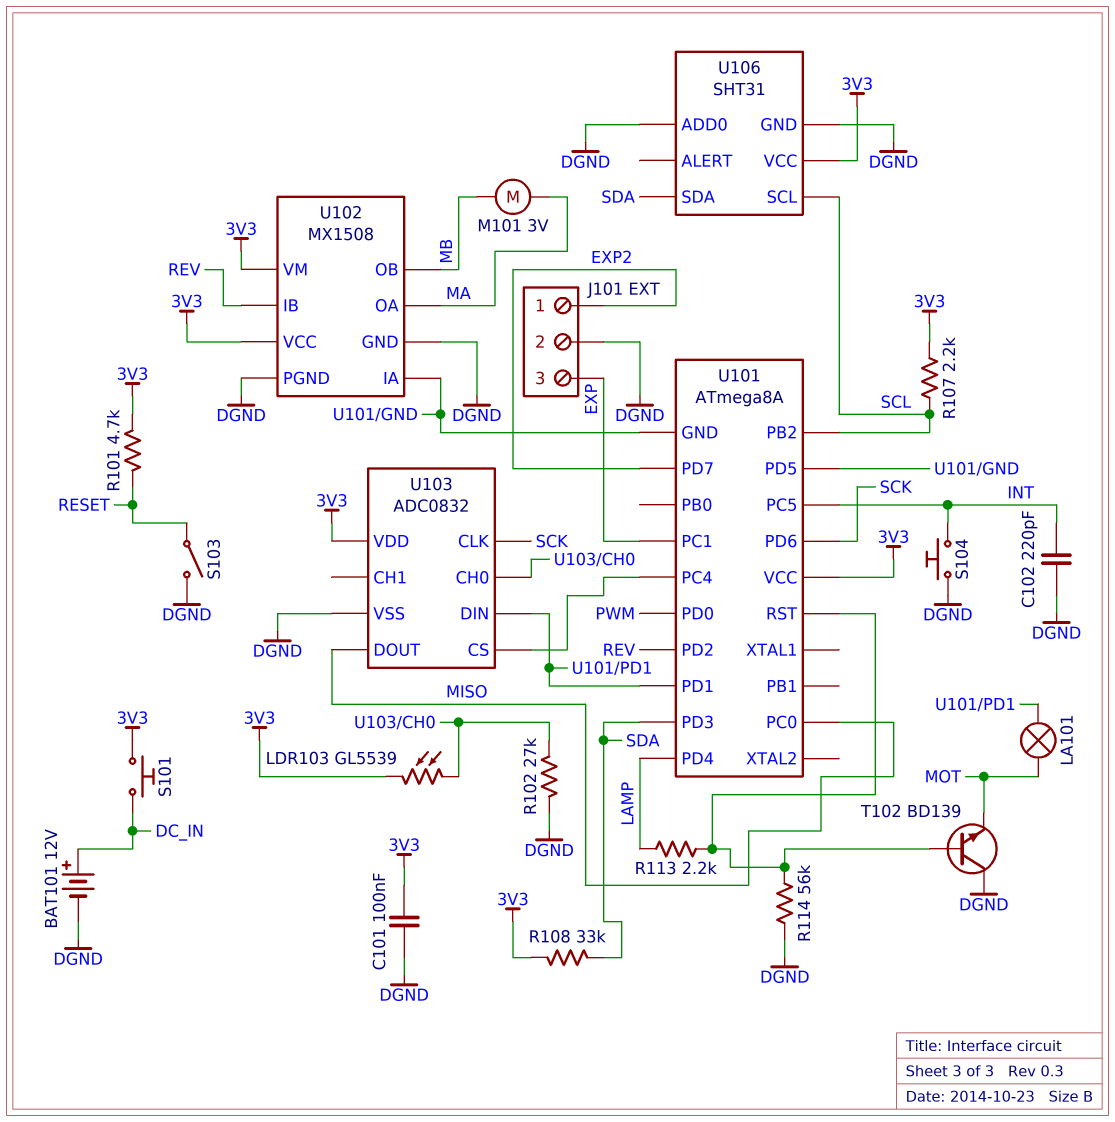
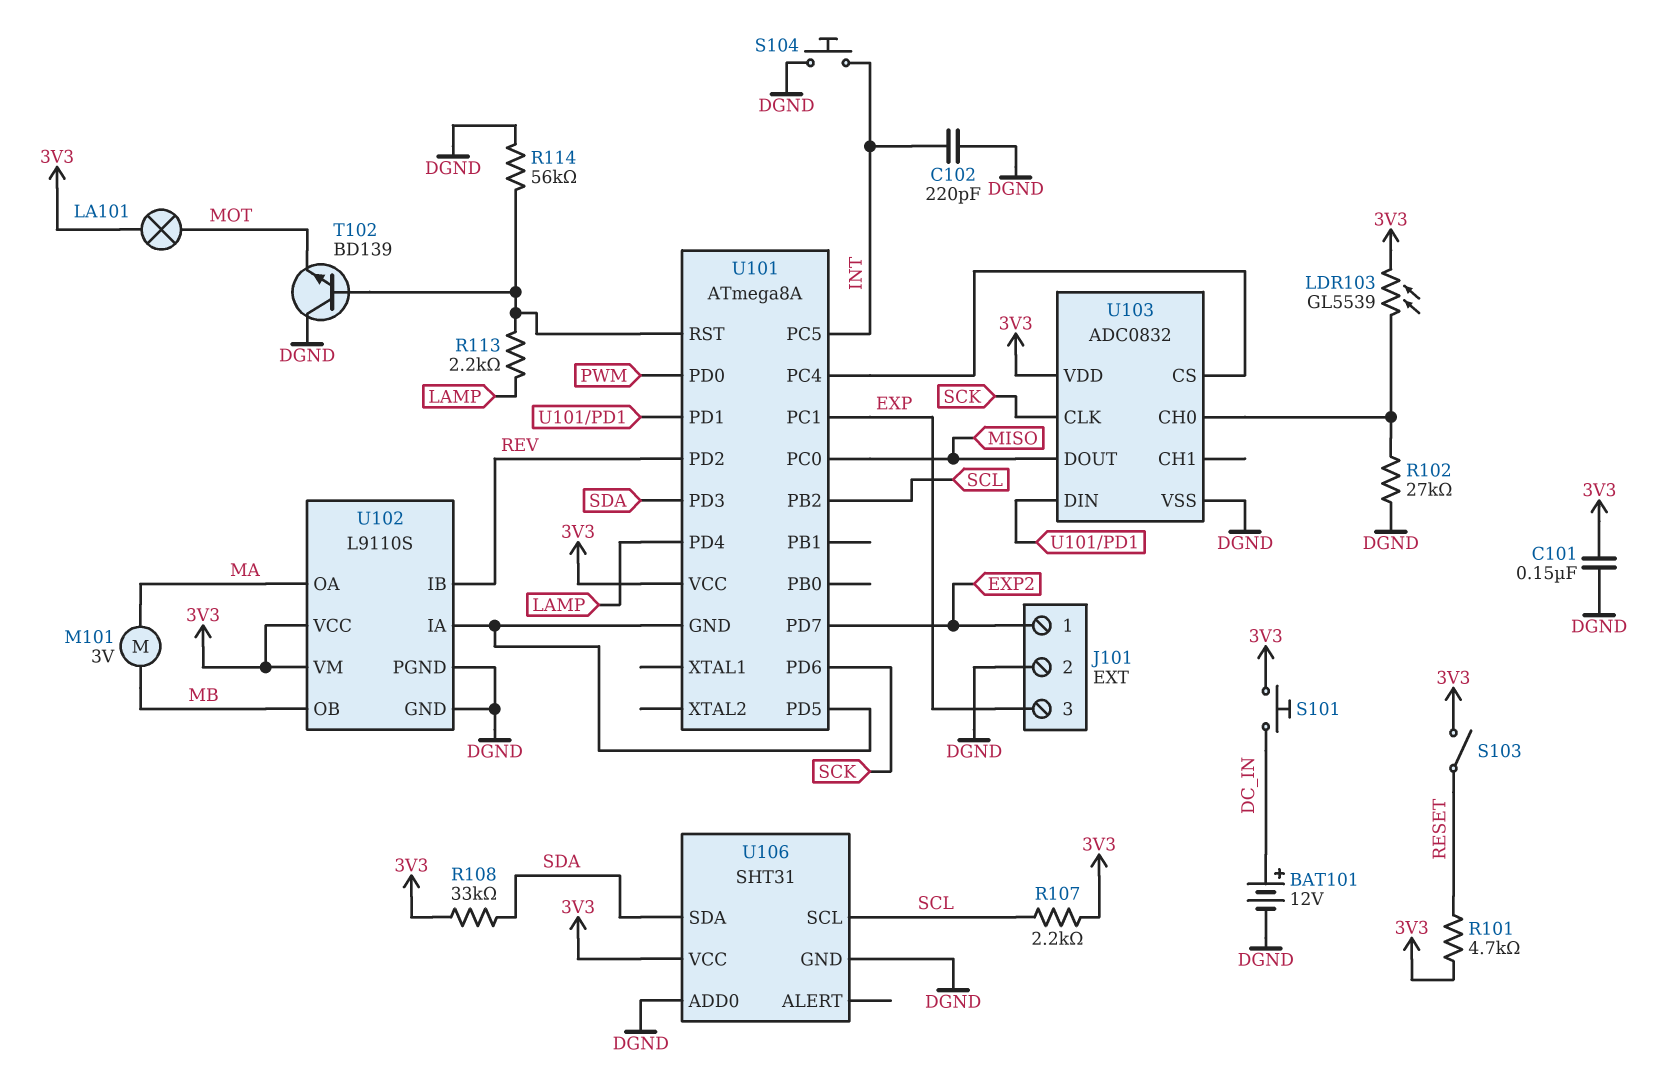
C101: 100nF (3V3, DGND) -> 150nF (3V3, DGND)
LA101: lamp (MOT, U101/PD1) -> lamp (3V3, MOT)
S103: switch (DGND, RESET) -> switch (3V3, RESET)
U102: MX1508 -> L9110S

